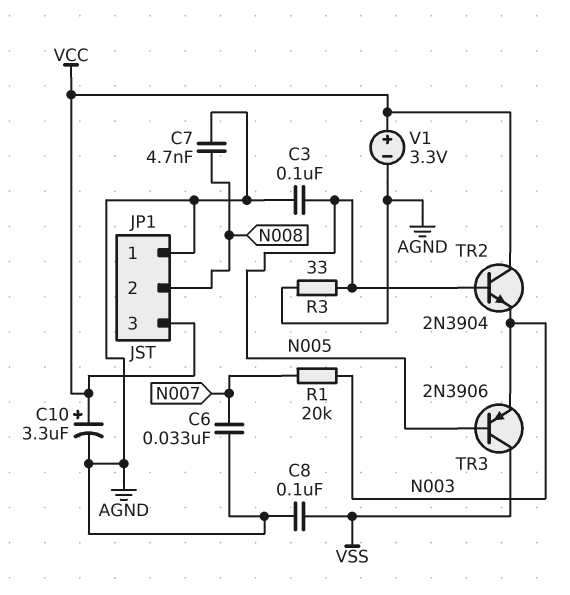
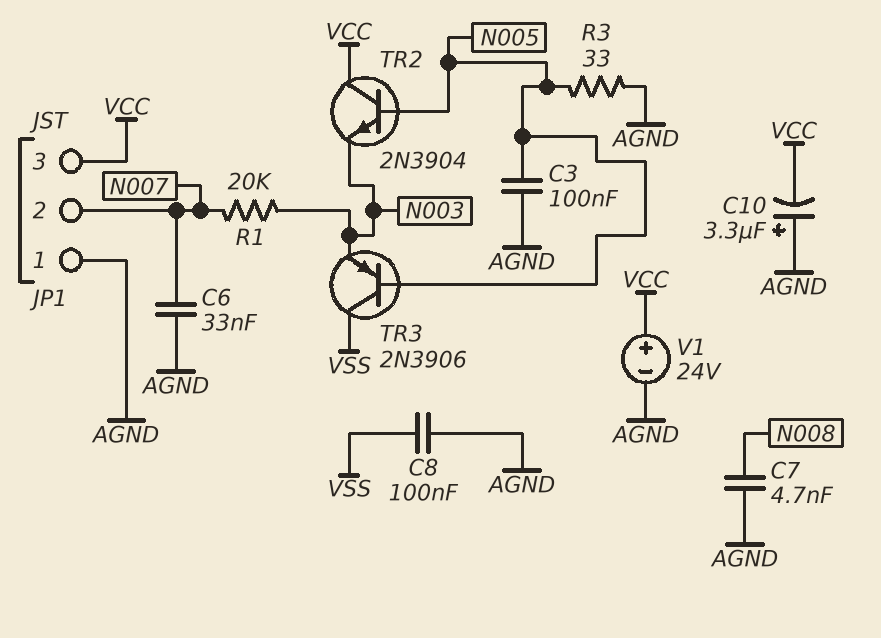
C10: 3.3uF (plus VCC, minus AGND) -> 3.3uF (plus AGND, minus VCC)
JP1 pin 2: N008 -> N007
V1: 3.3V (plus VCC, minus AGND) -> 24V (plus VCC, minus AGND)

